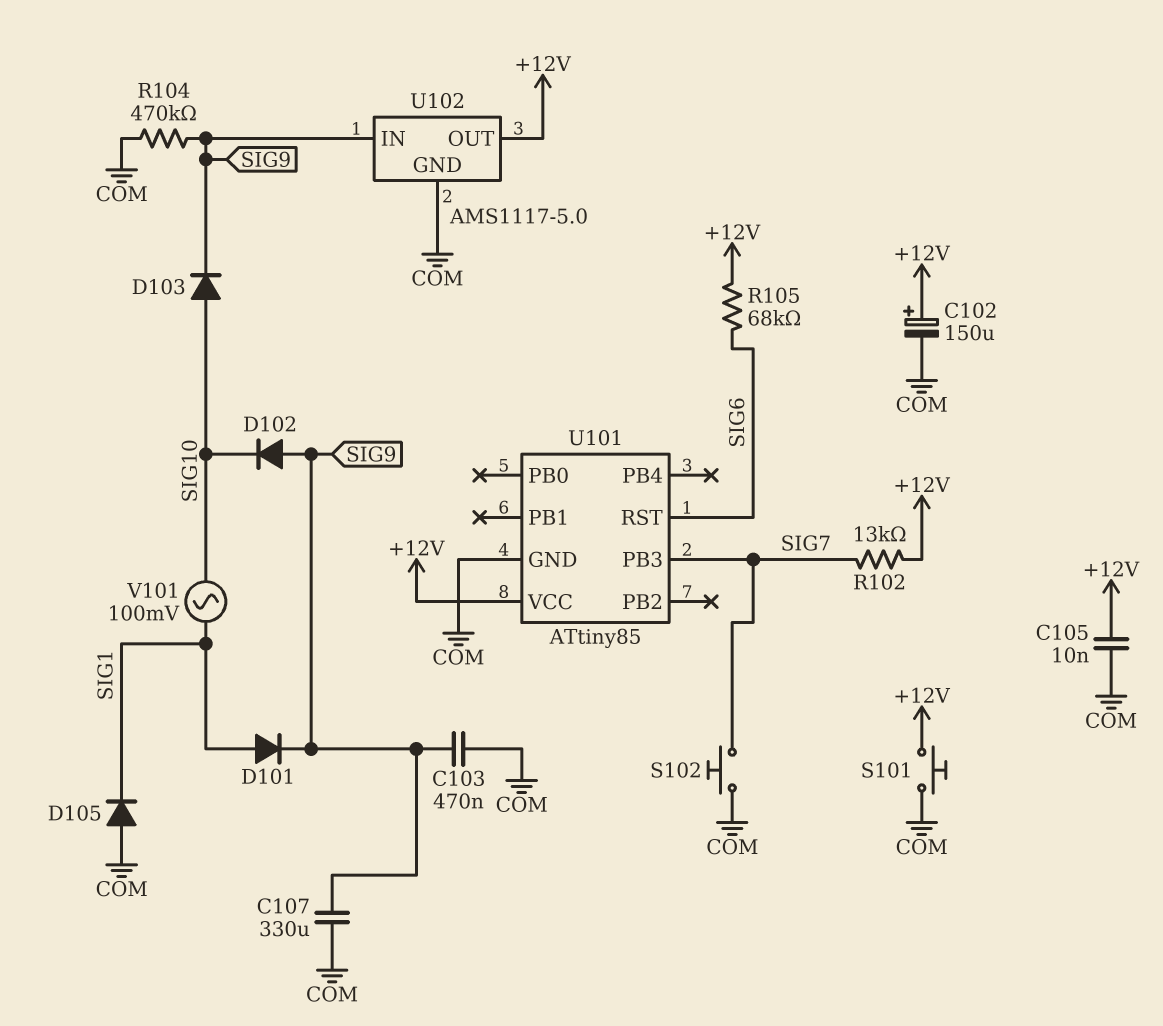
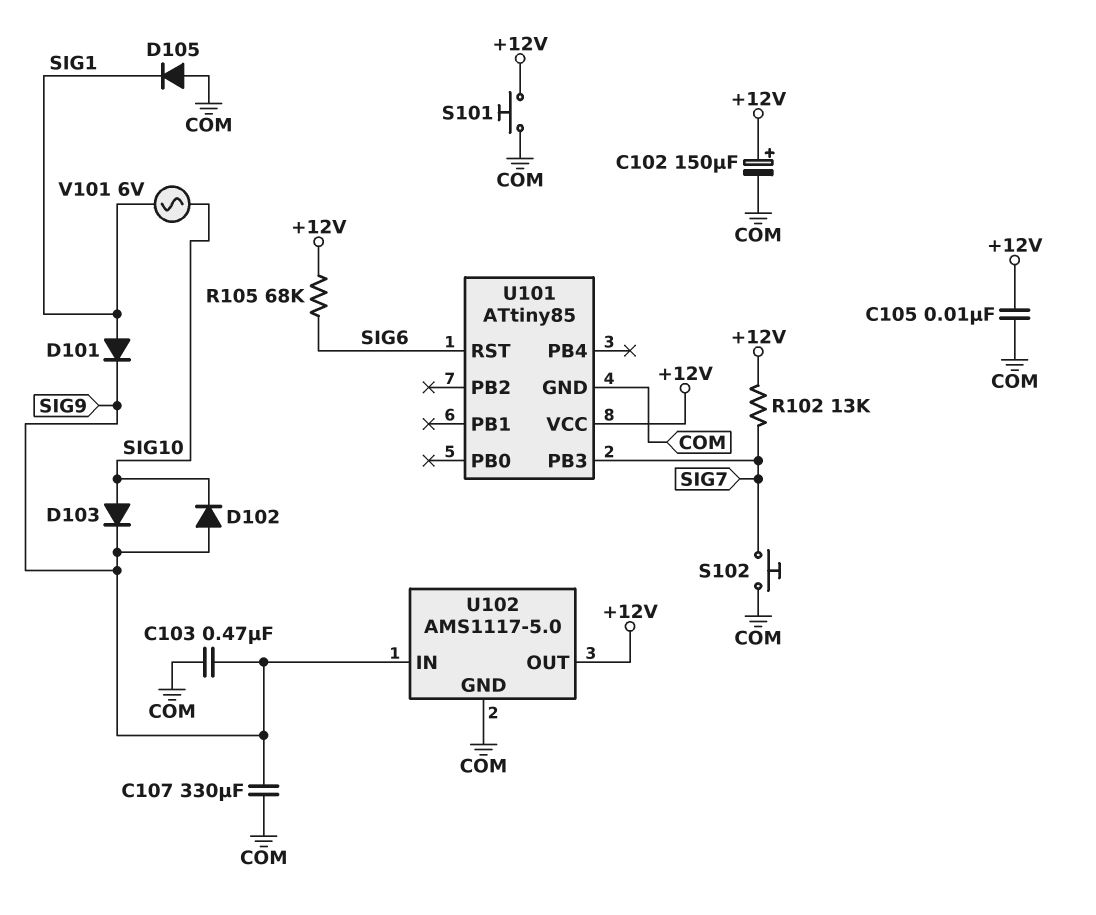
R104: 470k (COM, SIG9) -> none
V101: AC 100mV (SIG1, SIG10) -> AC 6V (SIG1, SIG10)

